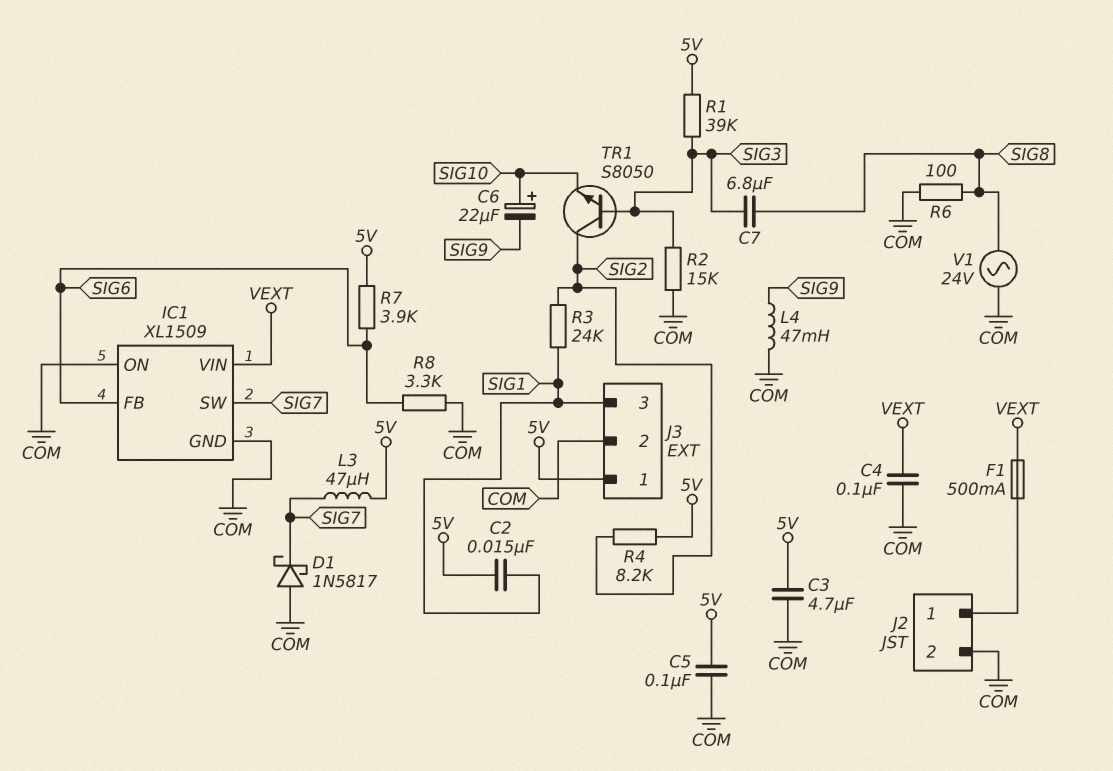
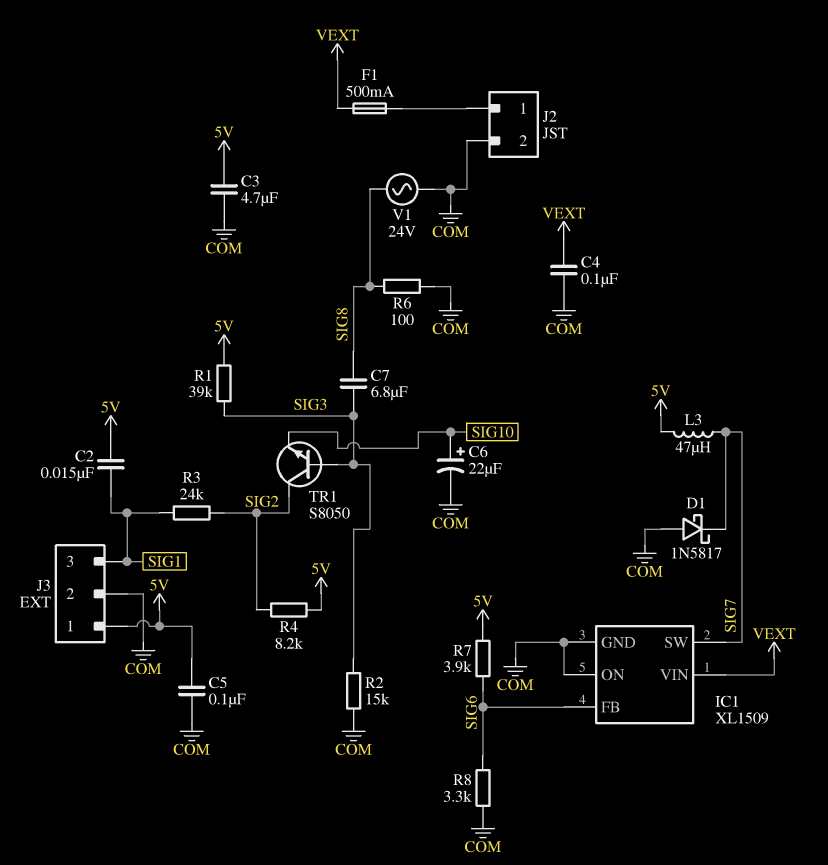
C6: 22uF (plus SIG10, minus SIG9) -> 22uF (plus SIG10, minus COM)
L4: 47mH (COM, SIG9) -> none

